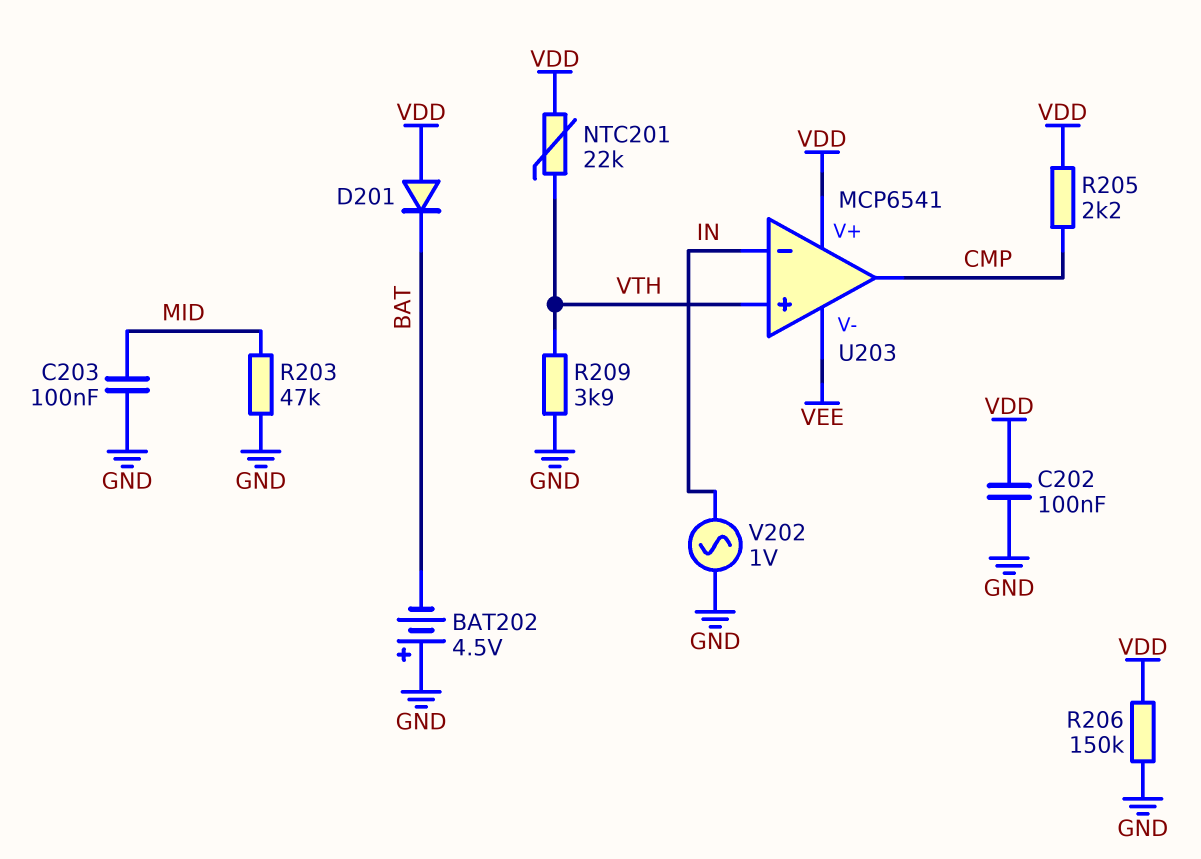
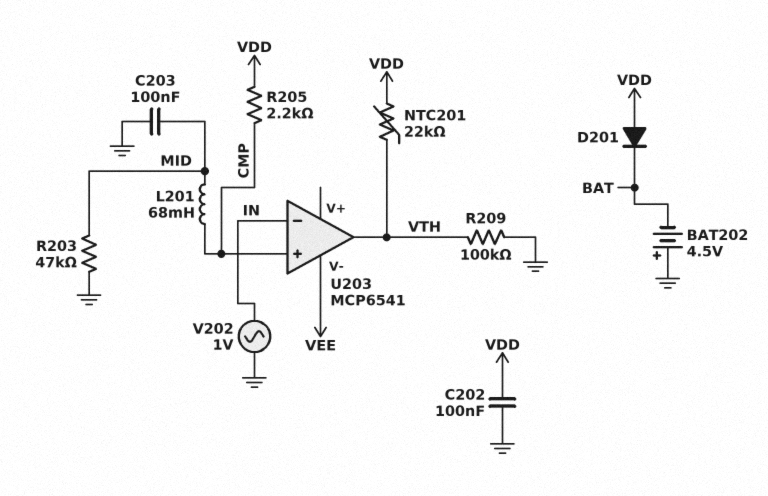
L201: none -> 68mH (CMP, MID)
R206: 150k (GND, VDD) -> none
R209: 3.9k (GND, VTH) -> 100k (GND, VTH)
U203 pin V+: VDD -> none
U203 pin in+: VTH -> CMP
U203 pin out: CMP -> VTH

